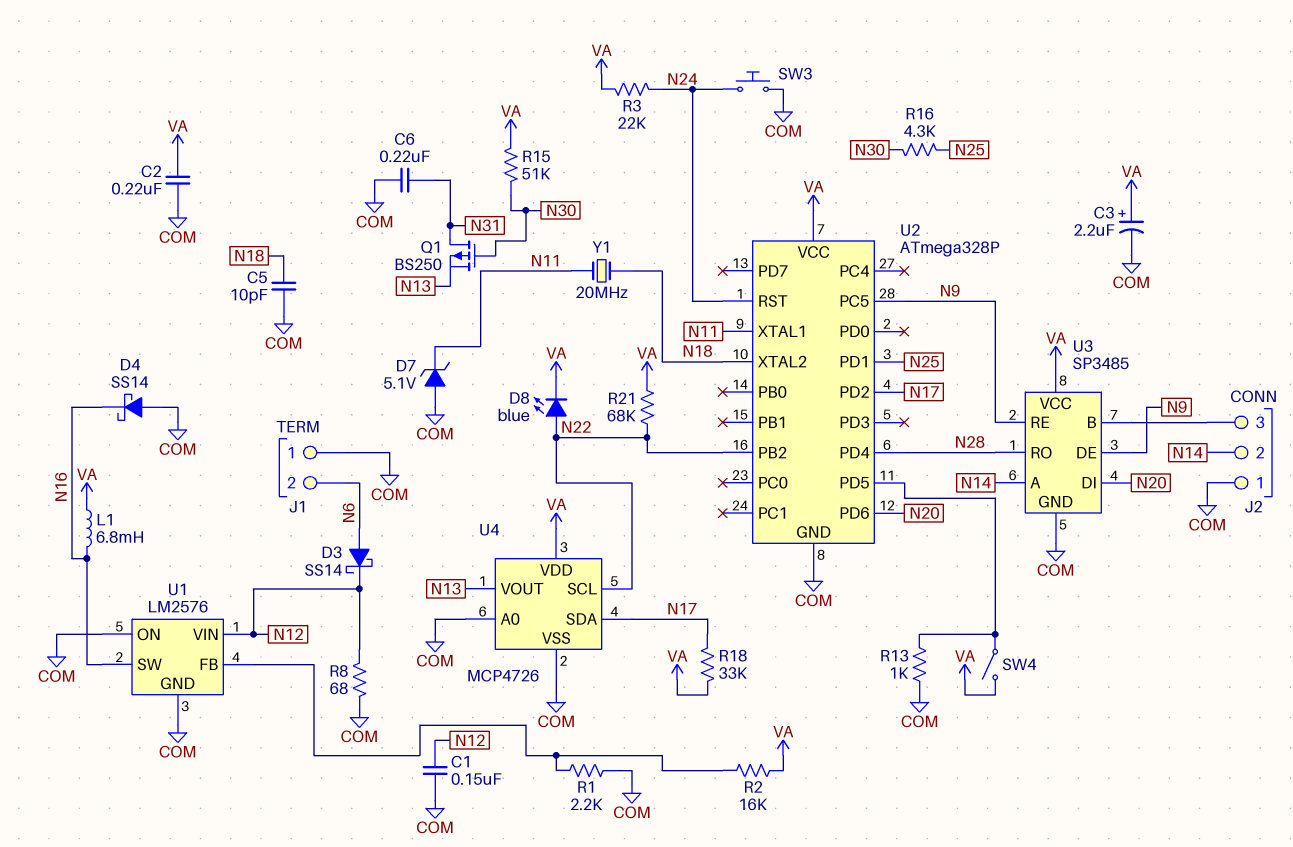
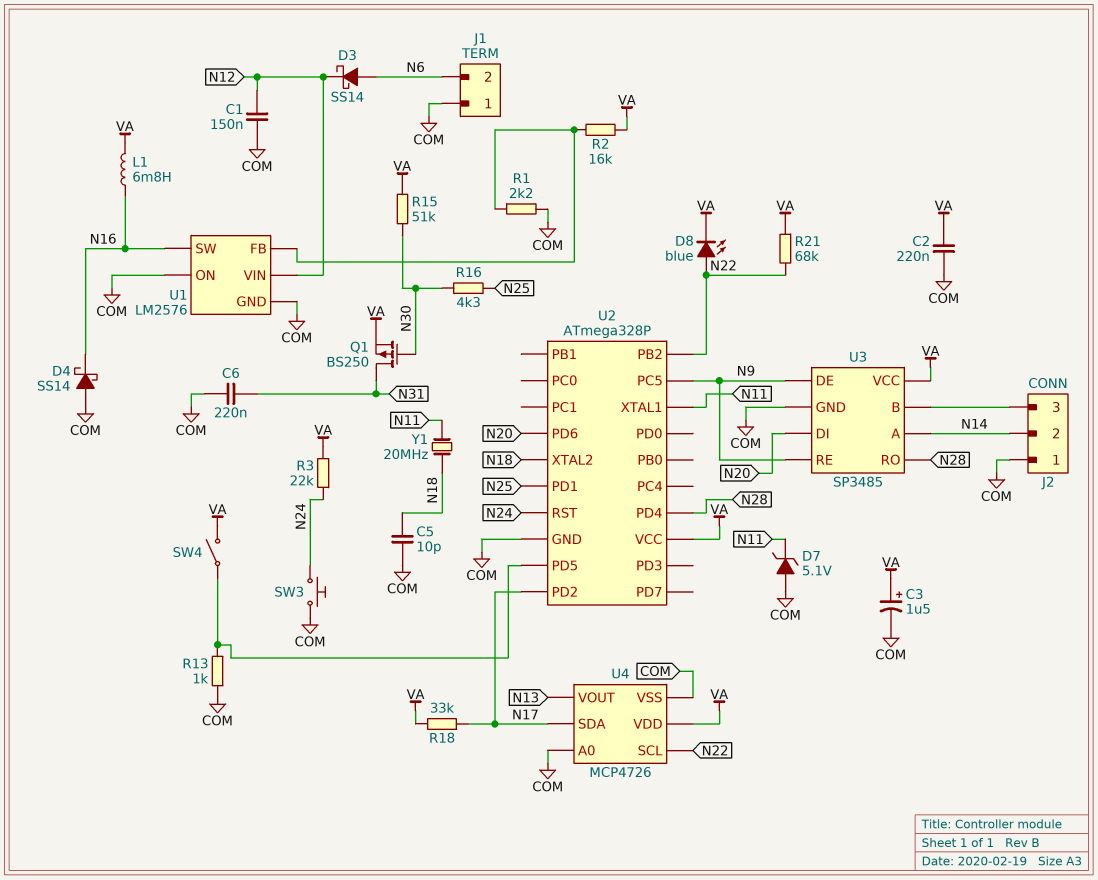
C3: 2.2uF (plus VA, minus COM) -> 1.5uF (plus VA, minus COM)
Q1: PMOS BS250 (G N30, D N31, S N13) -> PMOS BS250 (G N30, D N31, S VA)
R8: 68 (COM, N12) -> none

